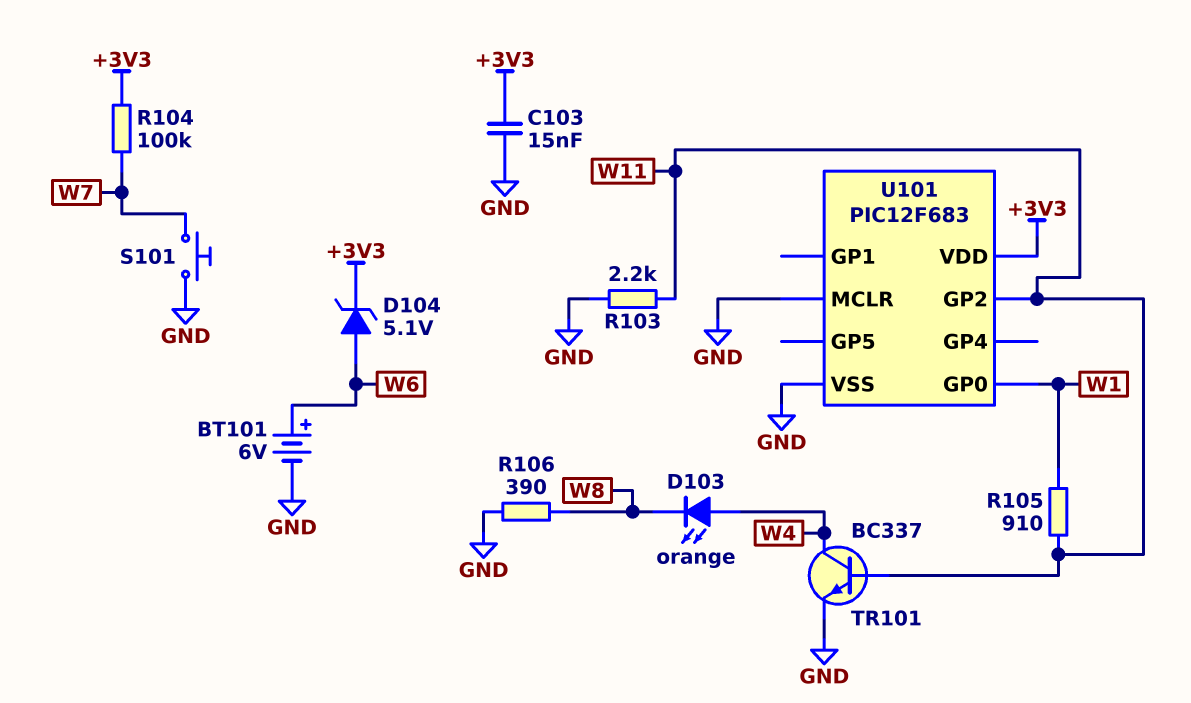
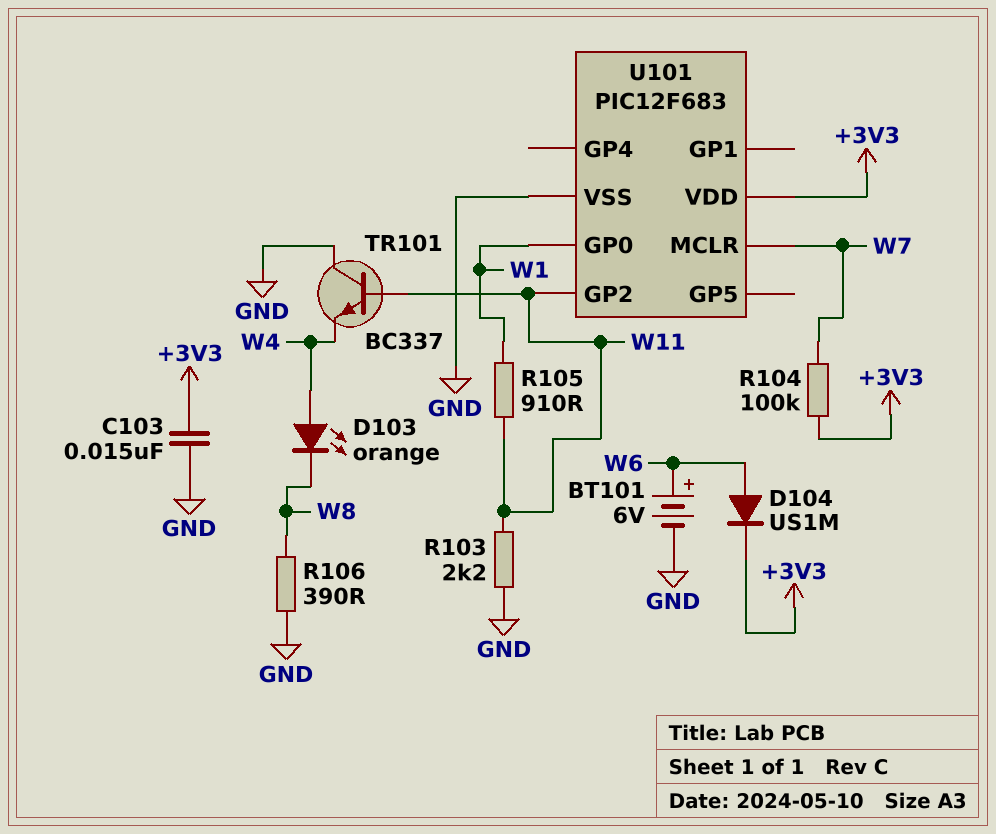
D104: zener 5.1V (A W6, K +3V3) -> diode US1M (A W6, K +3V3)
S101: button (GND, W7) -> none
TR101: NPN BC337 (B W11, C W4, E GND) -> NPN BC337 (B W11, C GND, E W4)
U101 pin MCLR: GND -> W7

